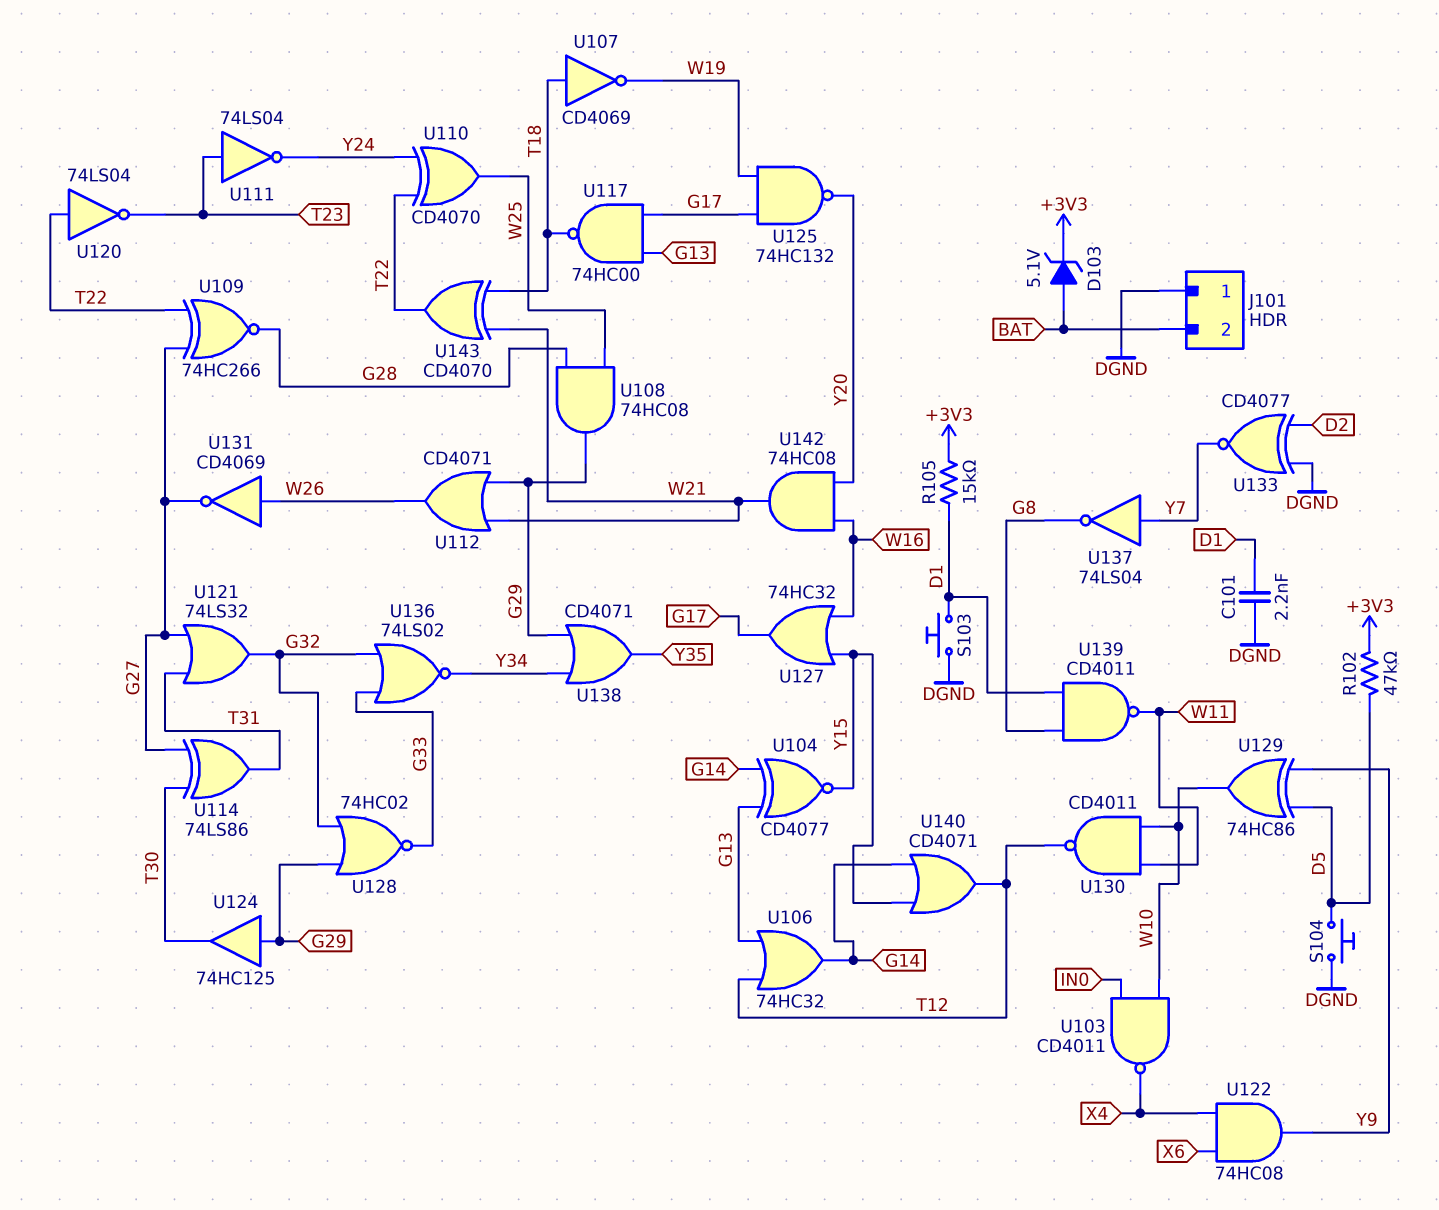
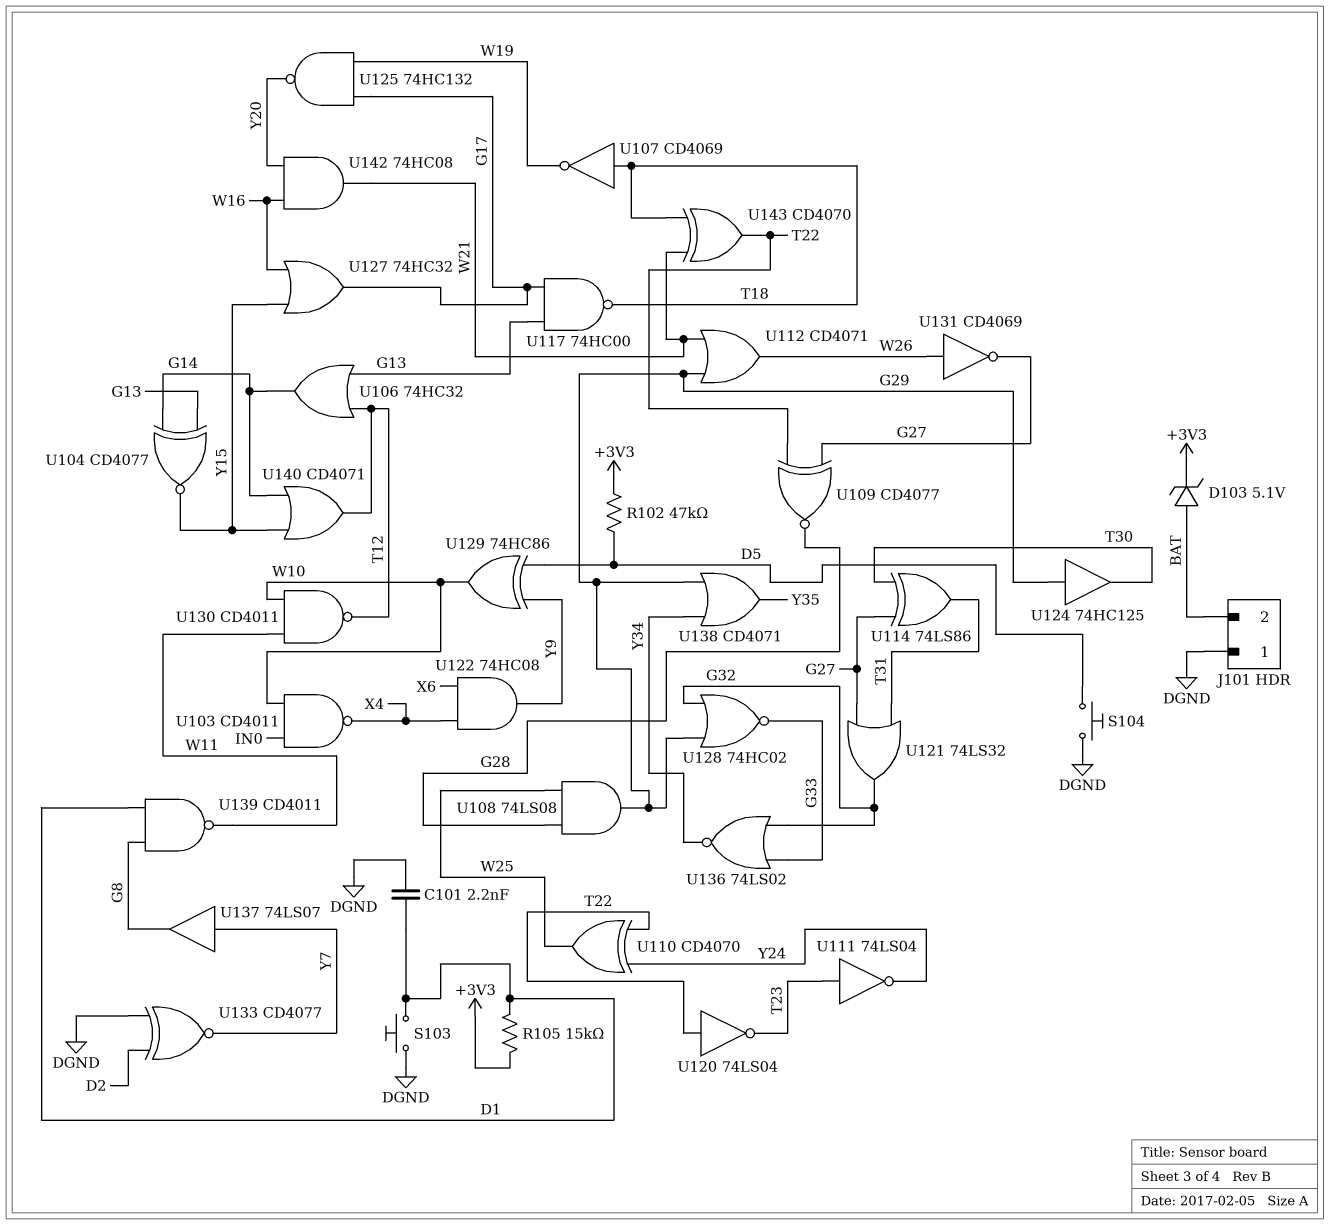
U108: AND 74HC08 (in G28, in W25, out G29) -> AND 74LS08 (in G28, in W25, out G29)
U109: XNOR 74HC266 (in G27, in T22, out G28) -> XNOR CD4077 (in G27, in T22, out G28)
U137: NOT 74LS04 (in Y7, out G8) -> buffer 74LS07 (in Y7, out G8)

